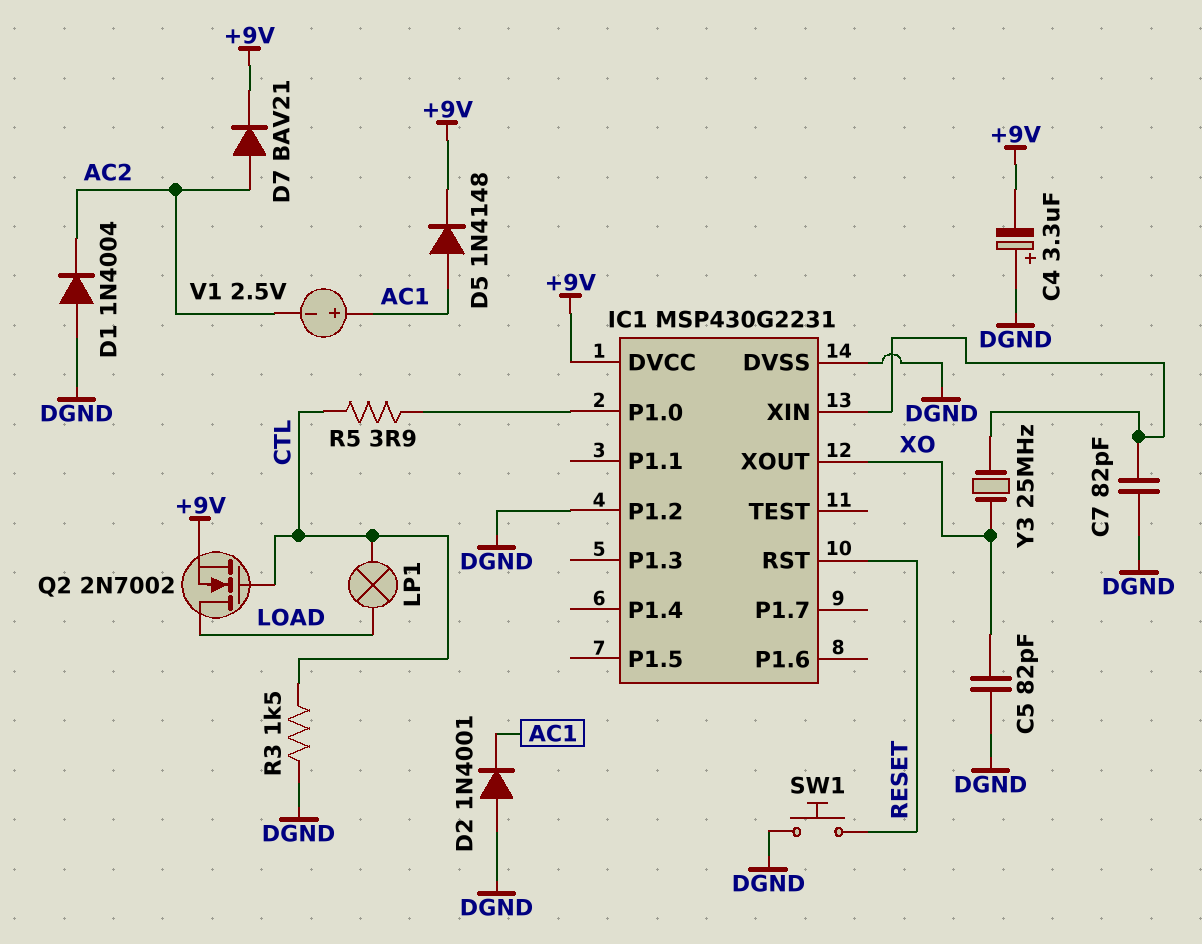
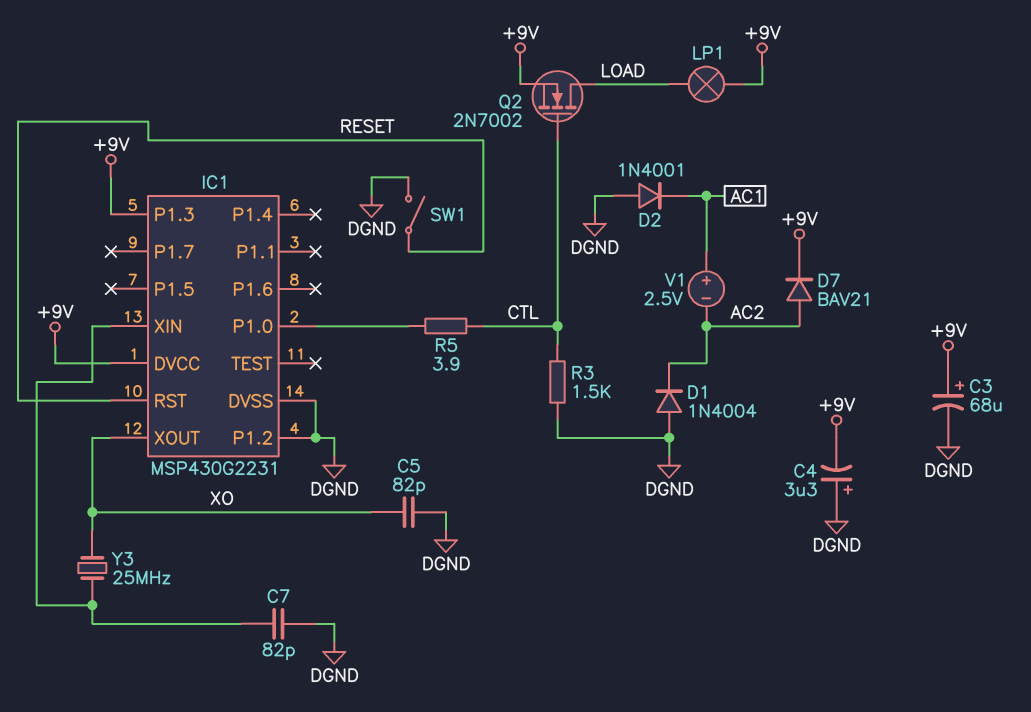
C3: none -> 68uF (plus +9V, minus DGND)
D5: diode 1N4148 (A AC1, K +9V) -> none
IC1 pin P1.3: none -> +9V
LP1: lamp (CTL, LOAD) -> lamp (+9V, LOAD)
SW1: button (DGND, RESET) -> switch (DGND, RESET)

